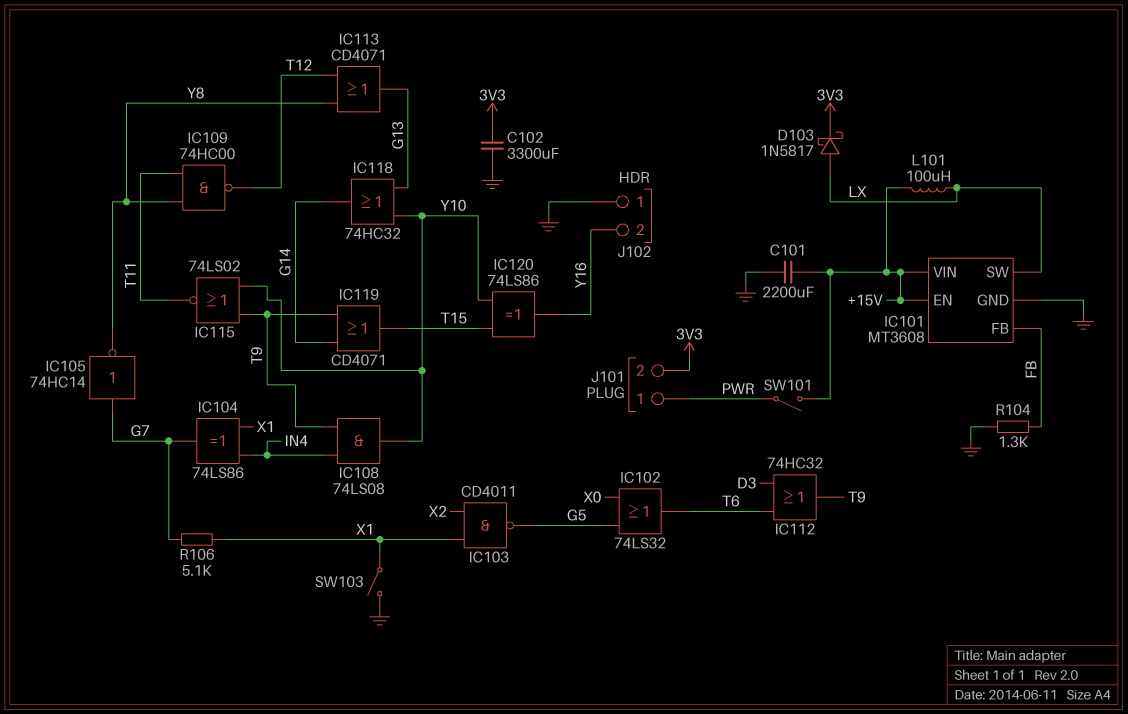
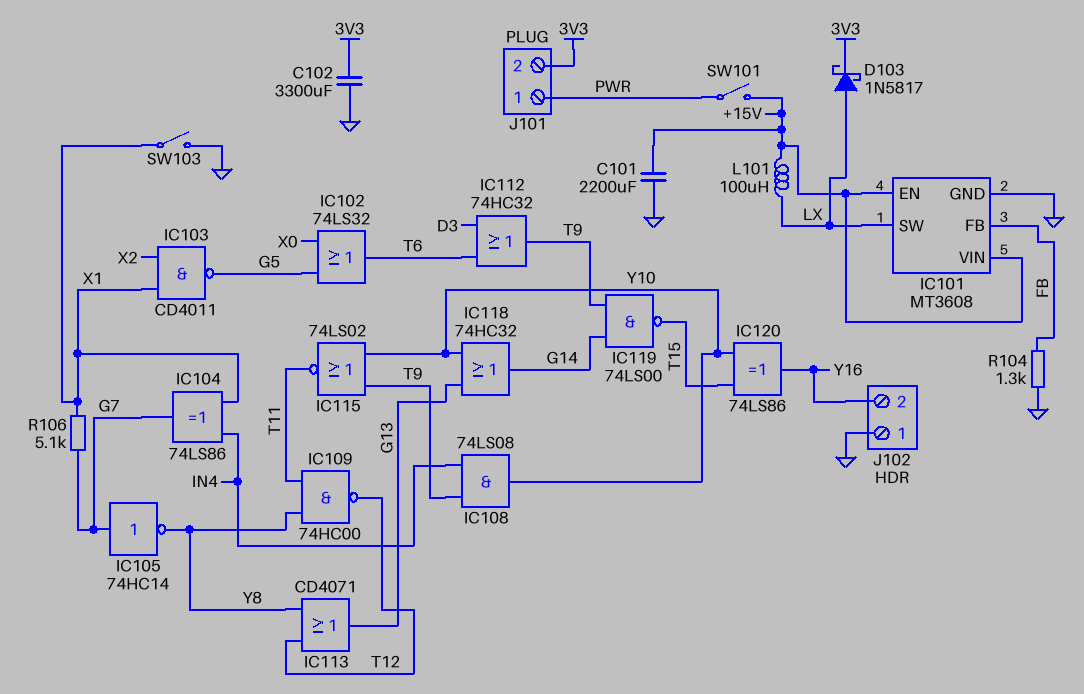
IC119: OR CD4071 (in G14, in T9, out T15) -> NAND 74LS00 (in G14, in T9, out T15)

